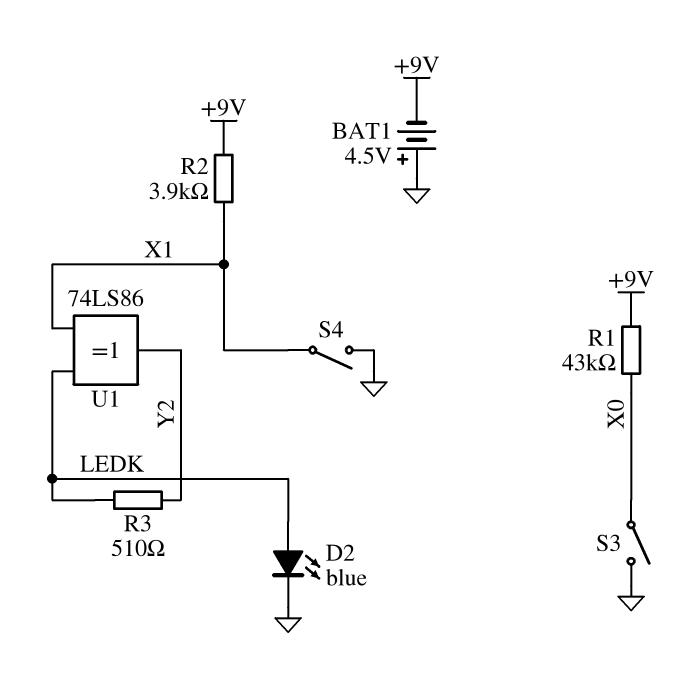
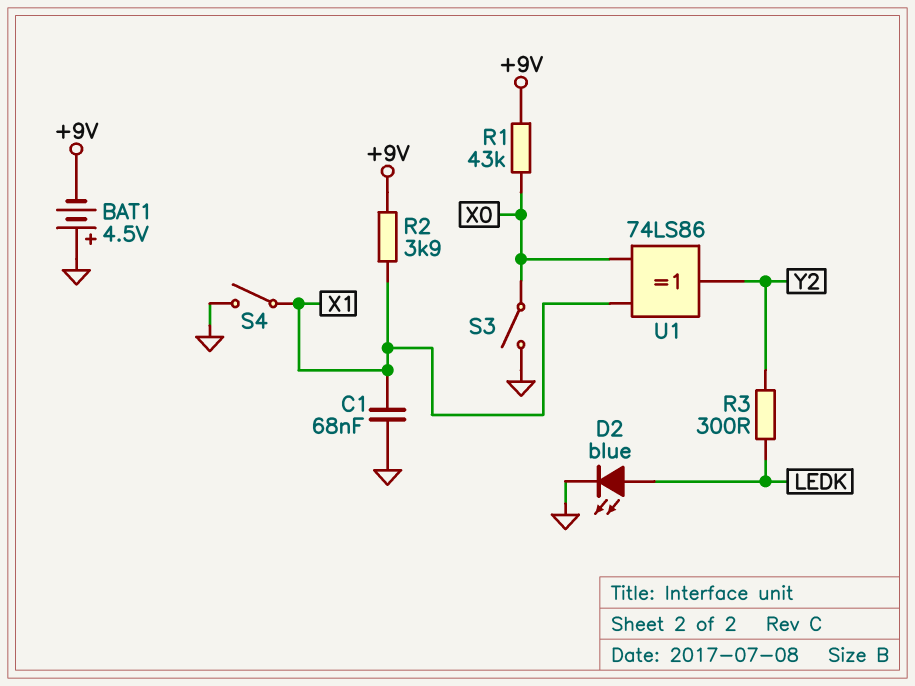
C1: none -> 68nF (GND, X1)
R3: 510 (LEDK, Y2) -> 300 (LEDK, Y2)
U1: XOR 74LS86 (in LEDK, in X1, out Y2) -> XOR 74LS86 (in X0, in X1, out Y2)

